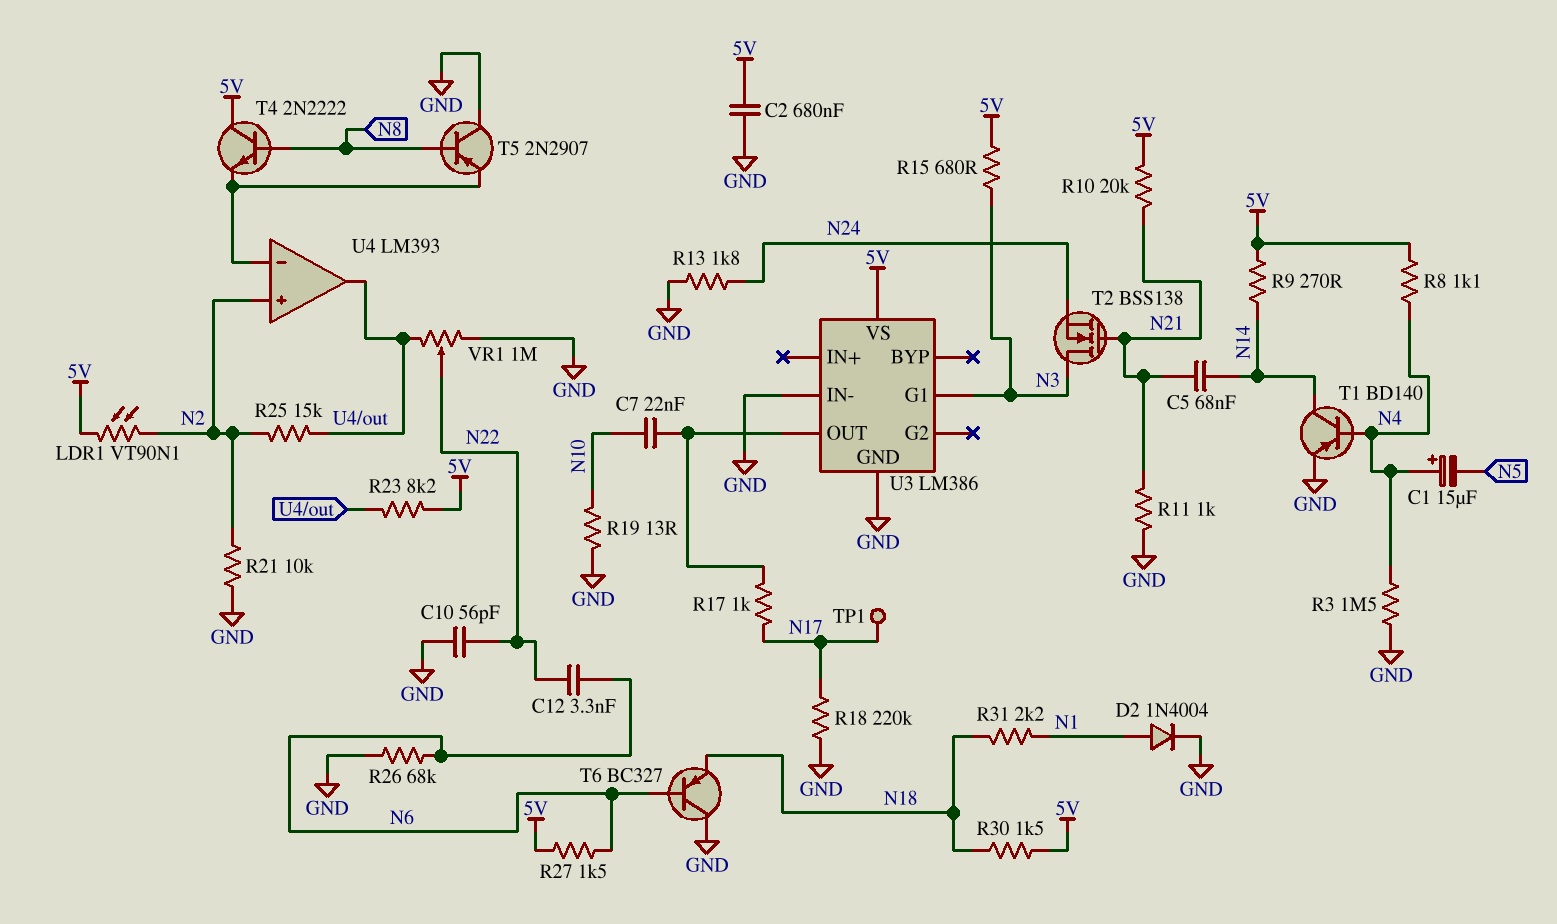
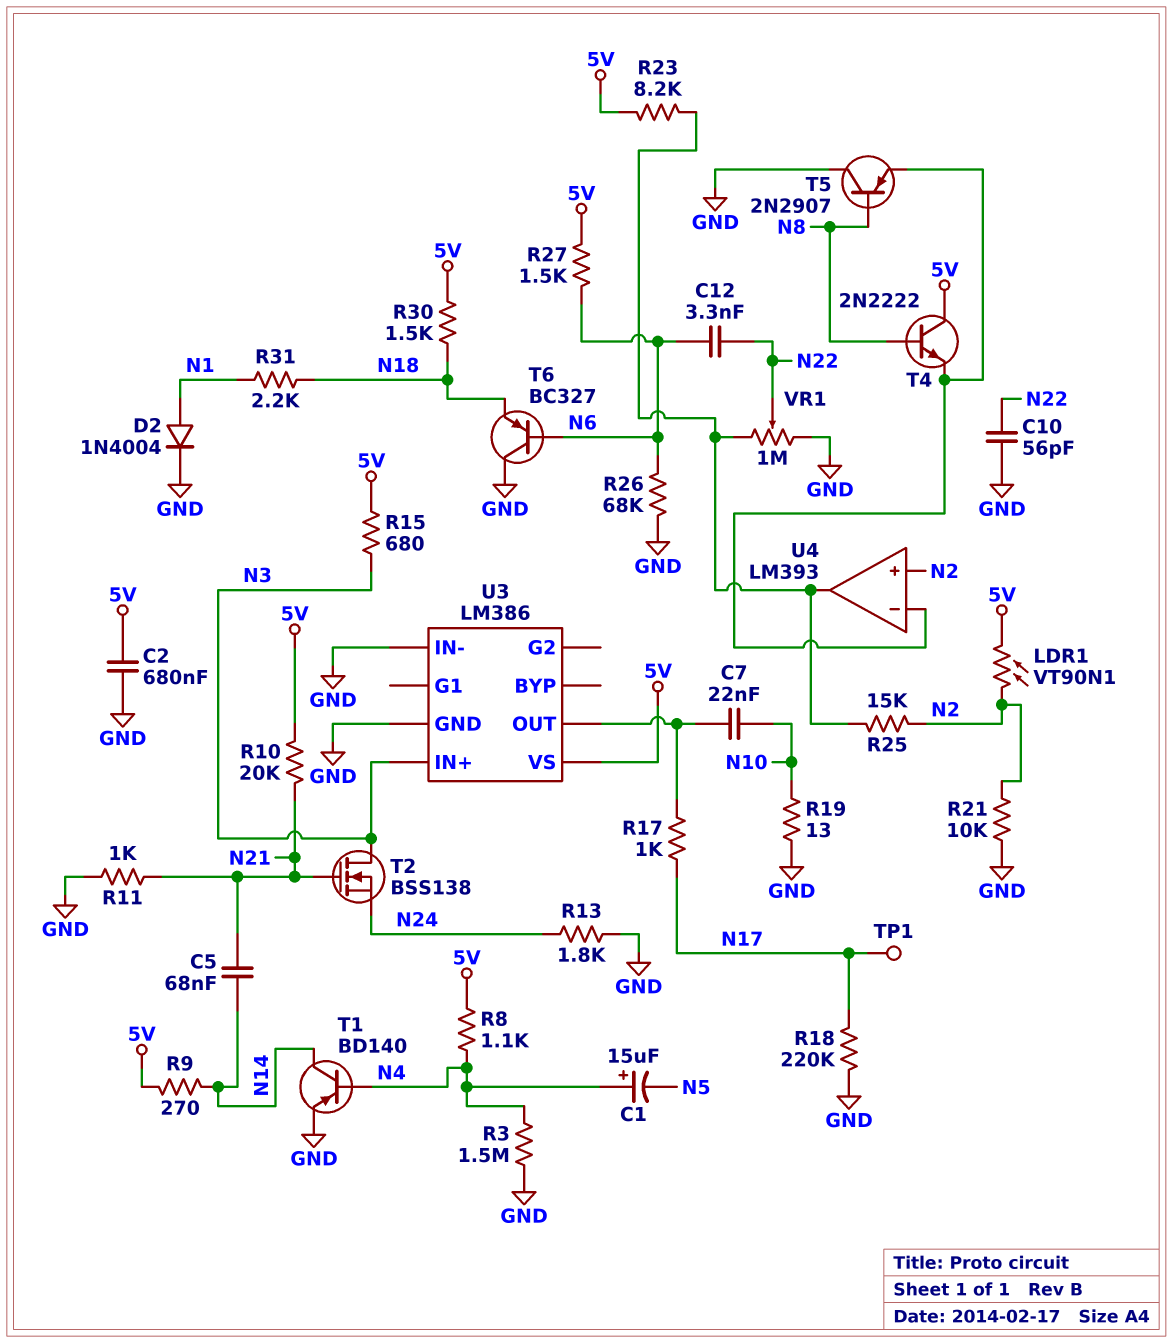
U3 pin G1: N3 -> none
U3 pin IN+: none -> N3

